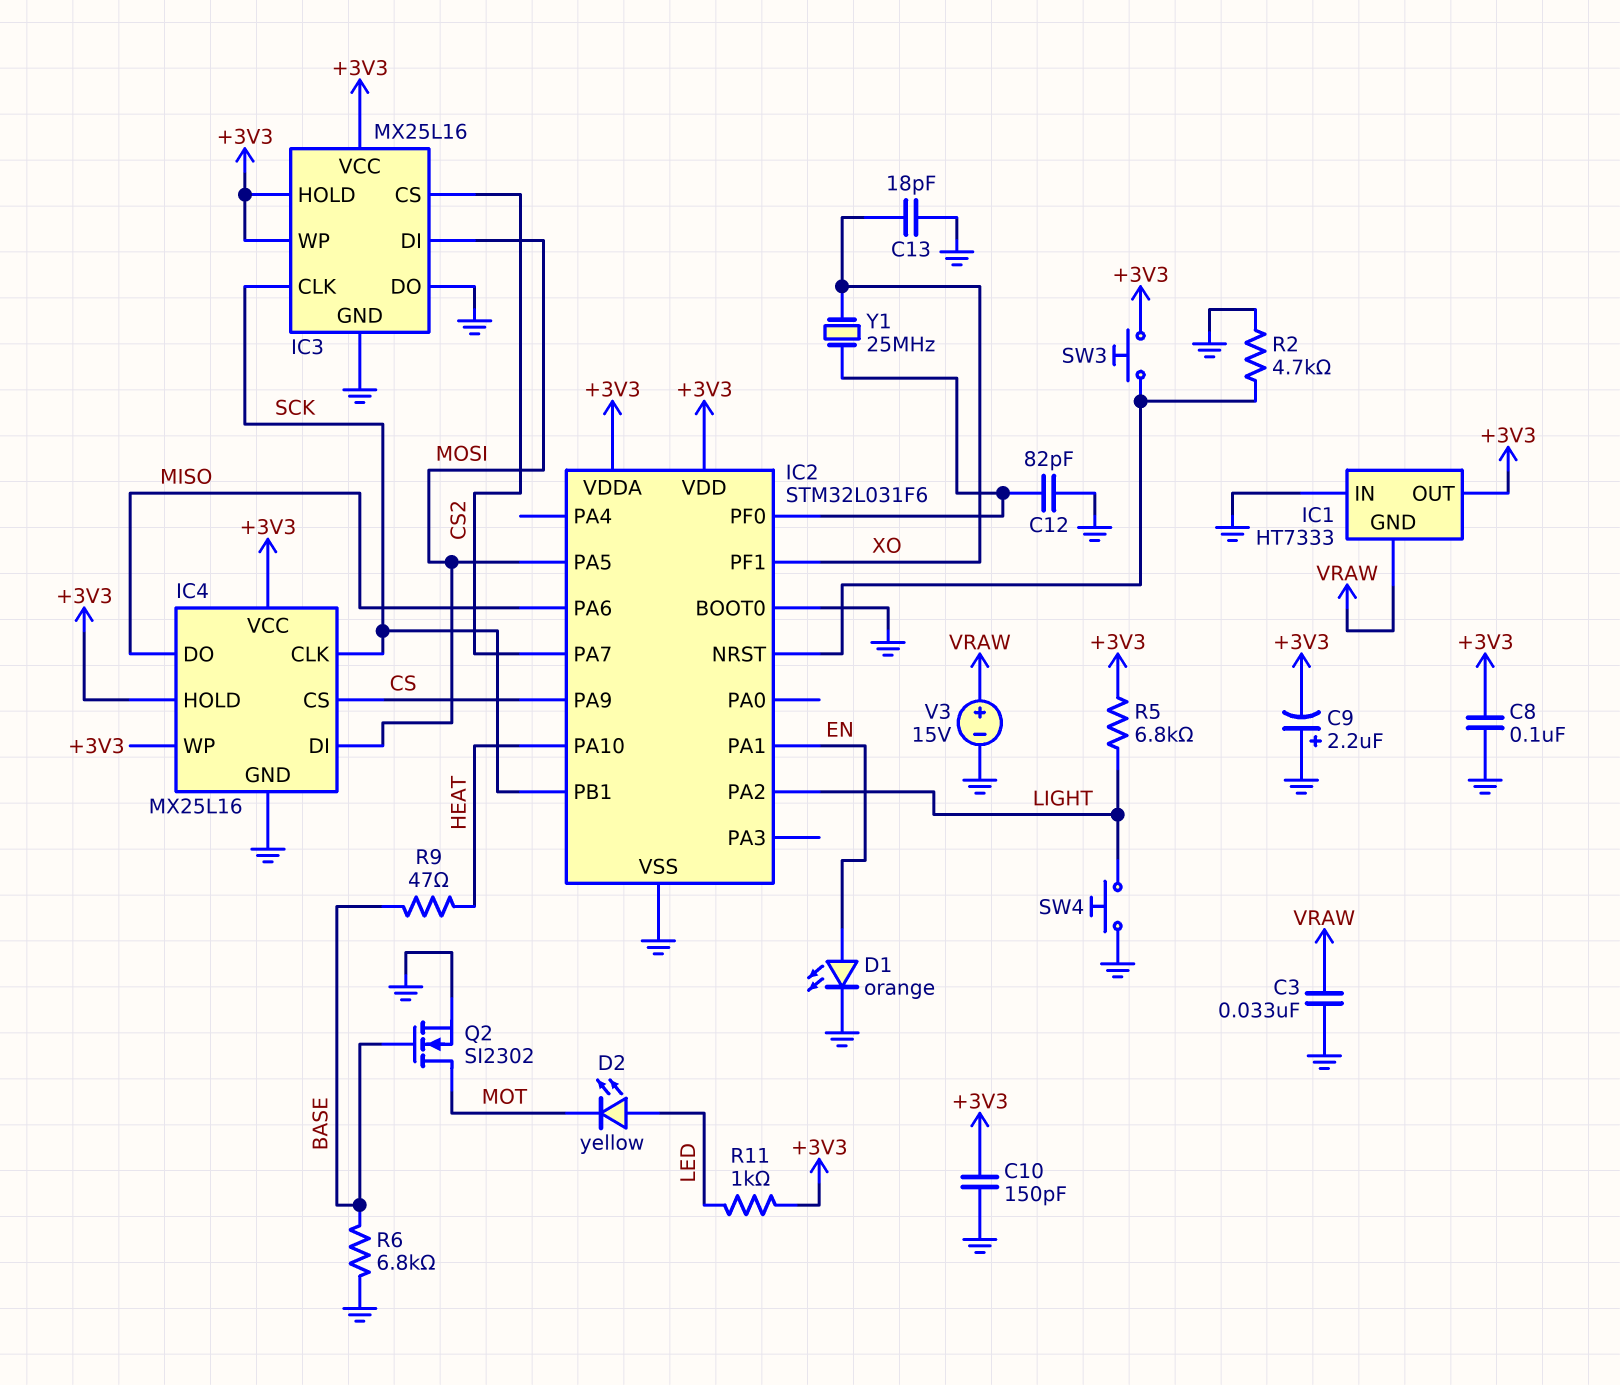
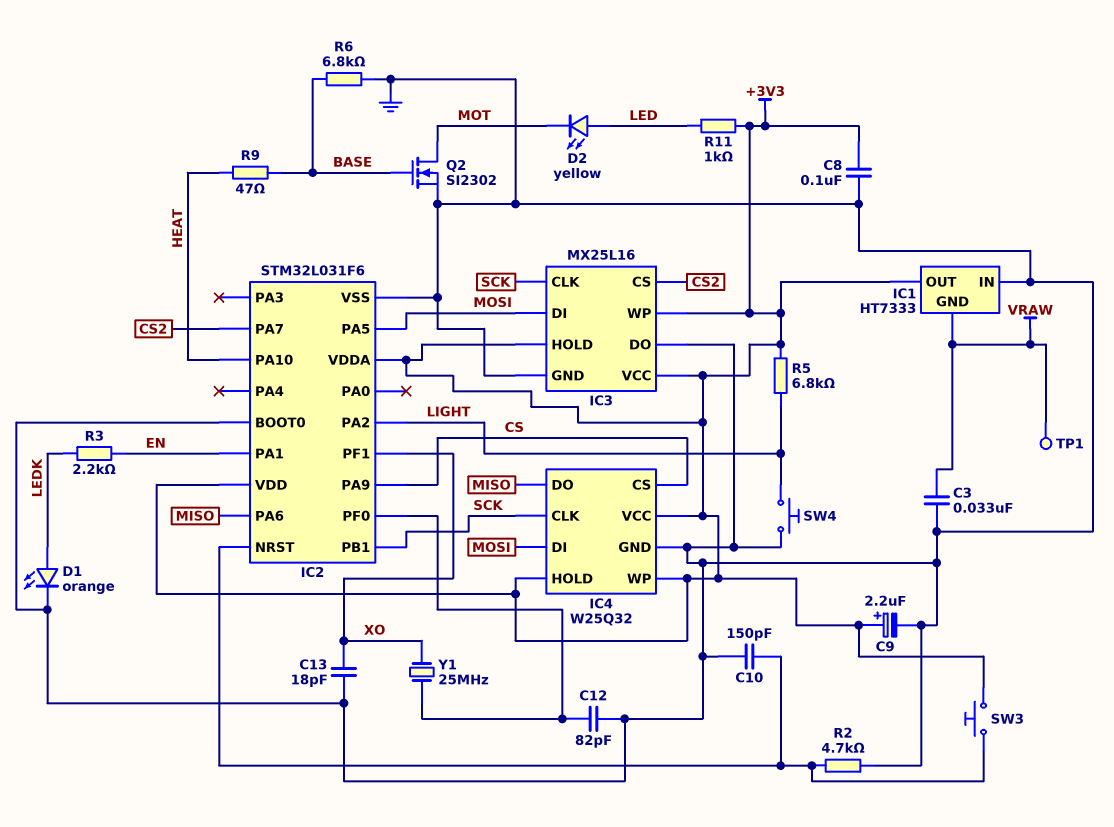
C9: 2.2uF (plus GND, minus +3V3) -> 2.2uF (plus +3V3, minus GND)
C10: 150pF (+3V3, GND) -> 150pF (GND, IC2/NRST)
D1: LED orange (A EN, K GND) -> LED orange (A LEDK, K GND)
IC4: MX25L16 -> W25Q32
R3: none -> 2.2k (EN, LEDK)
TP1: none -> test point (VRAW)
V3: 15V (plus VRAW, minus GND) -> none

